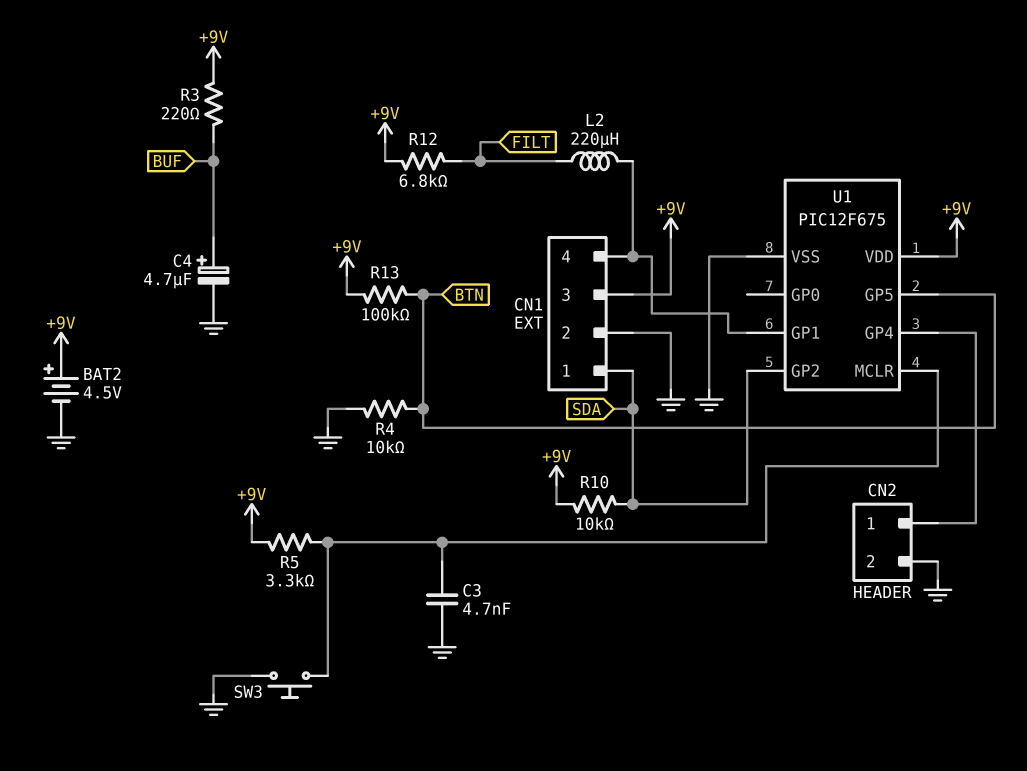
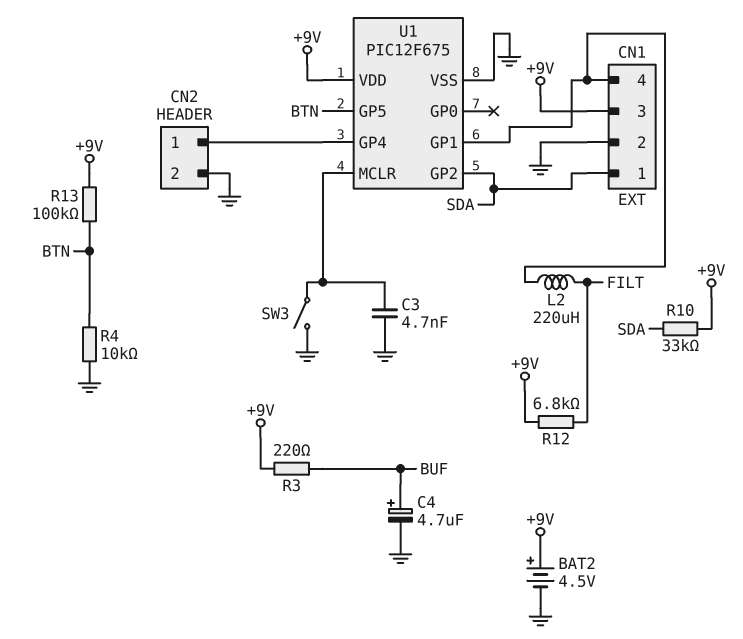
R5: 3.3k (+9V, U1/MCLR) -> none
R10: 10k (+9V, SDA) -> 33k (+9V, SDA)
SW3: button (GND, U1/MCLR) -> switch (GND, U1/MCLR)

